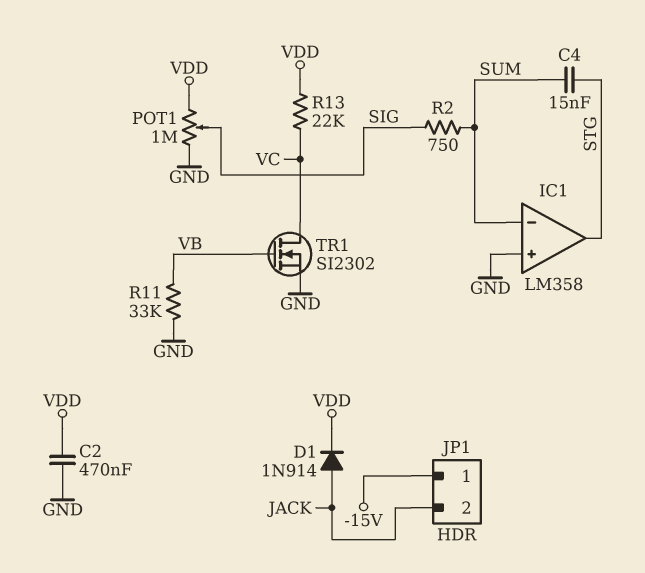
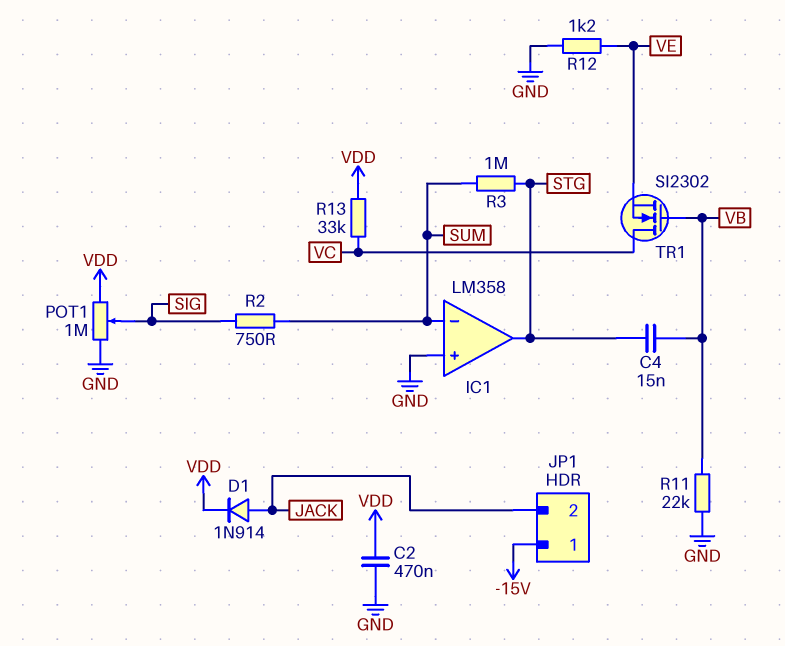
C4: 15nF (STG, SUM) -> 15nF (STG, VB)
R3: none -> 1M (STG, SUM)
R11: 33k (GND, VB) -> 22k (GND, VB)
R12: none -> 1.2k (GND, VE)
R13: 22k (VC, VDD) -> 33k (VC, VDD)
TR1: NMOS SI2302 (G VB, D VC, S GND) -> NMOS SI2302 (G VB, D VC, S VE)

